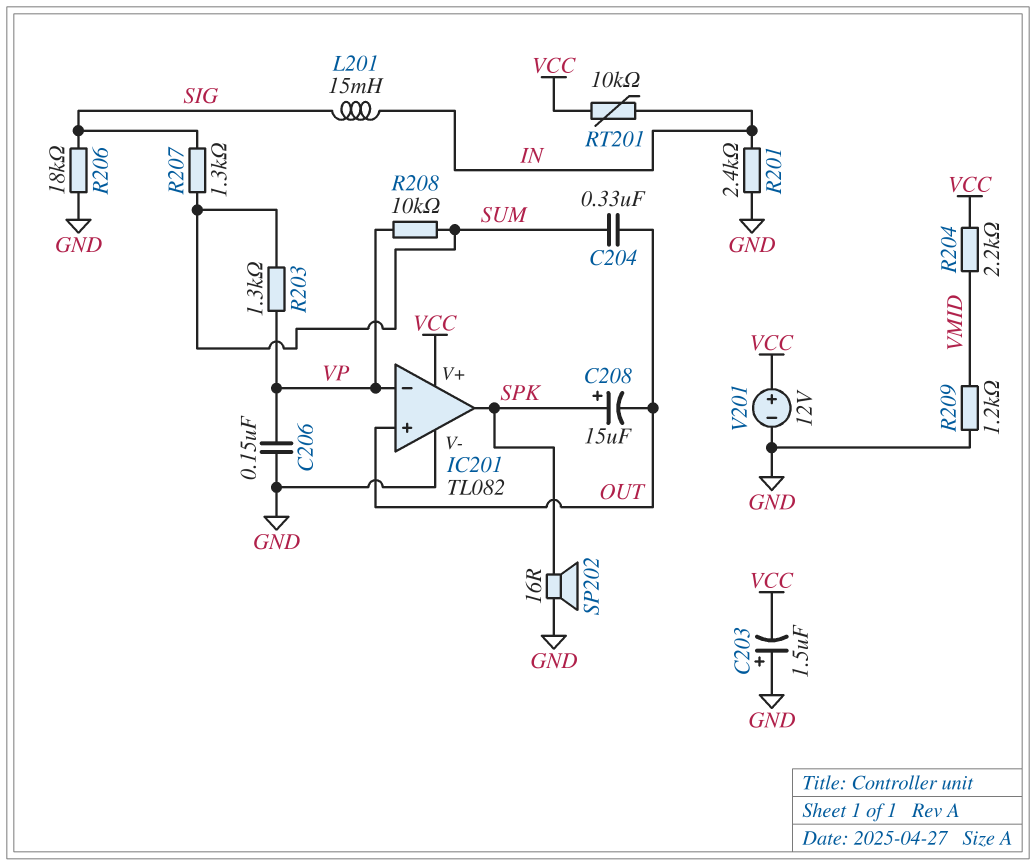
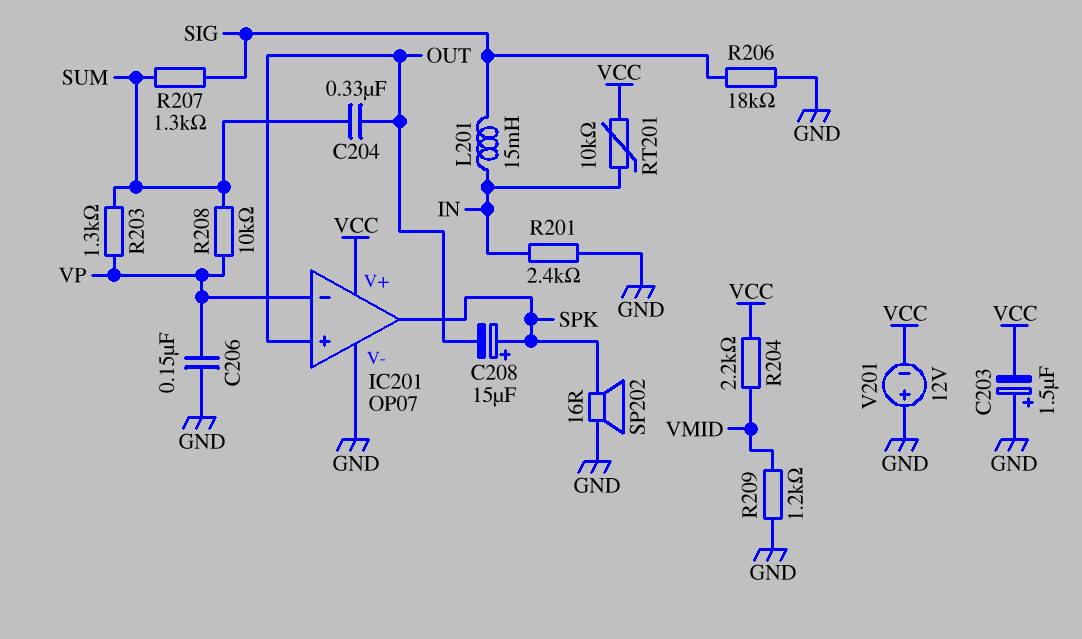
IC201: TL082 -> OP07
V201: 12V (plus VCC, minus GND) -> 12V (plus GND, minus VCC)

